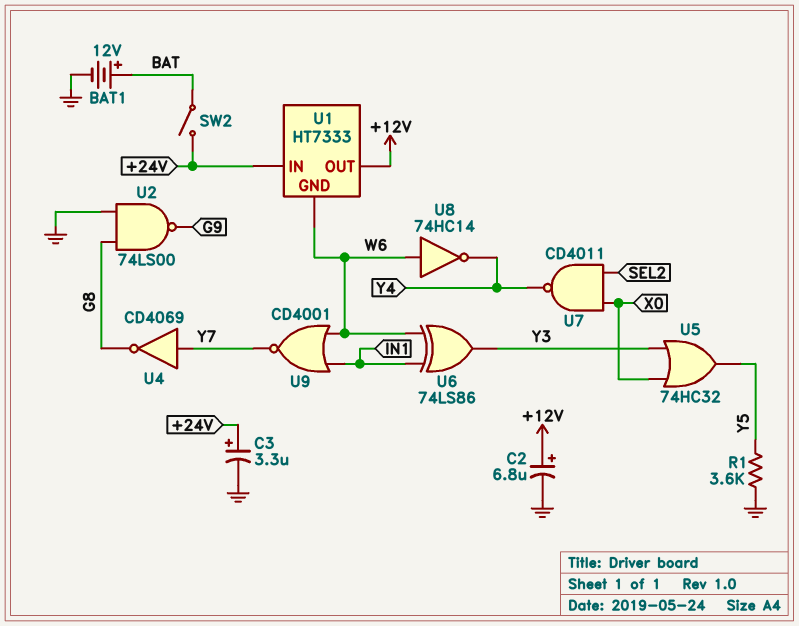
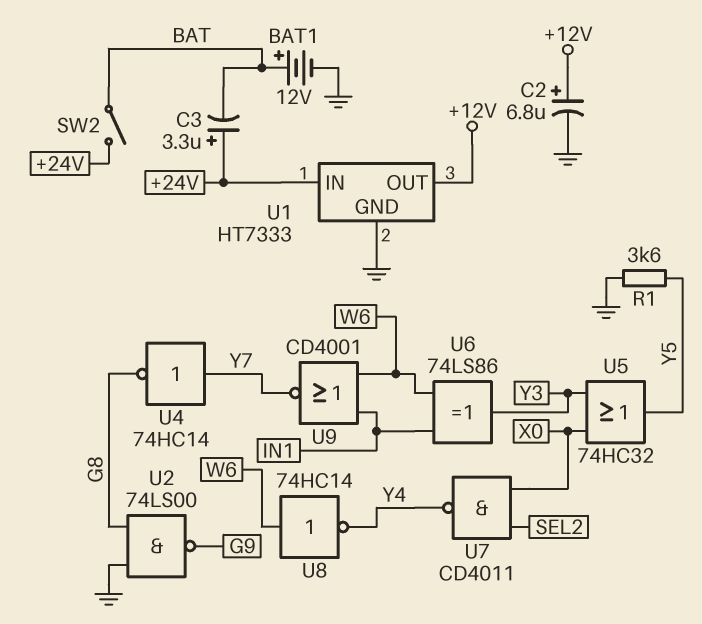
C3: 3.3uF (plus +24V, minus GND) -> 3.3uF (plus +24V, minus BAT)
U1 pin GND: W6 -> GND
U4: NOT CD4069 (in Y7, out G8) -> NOT 74HC14 (in Y7, out G8)

